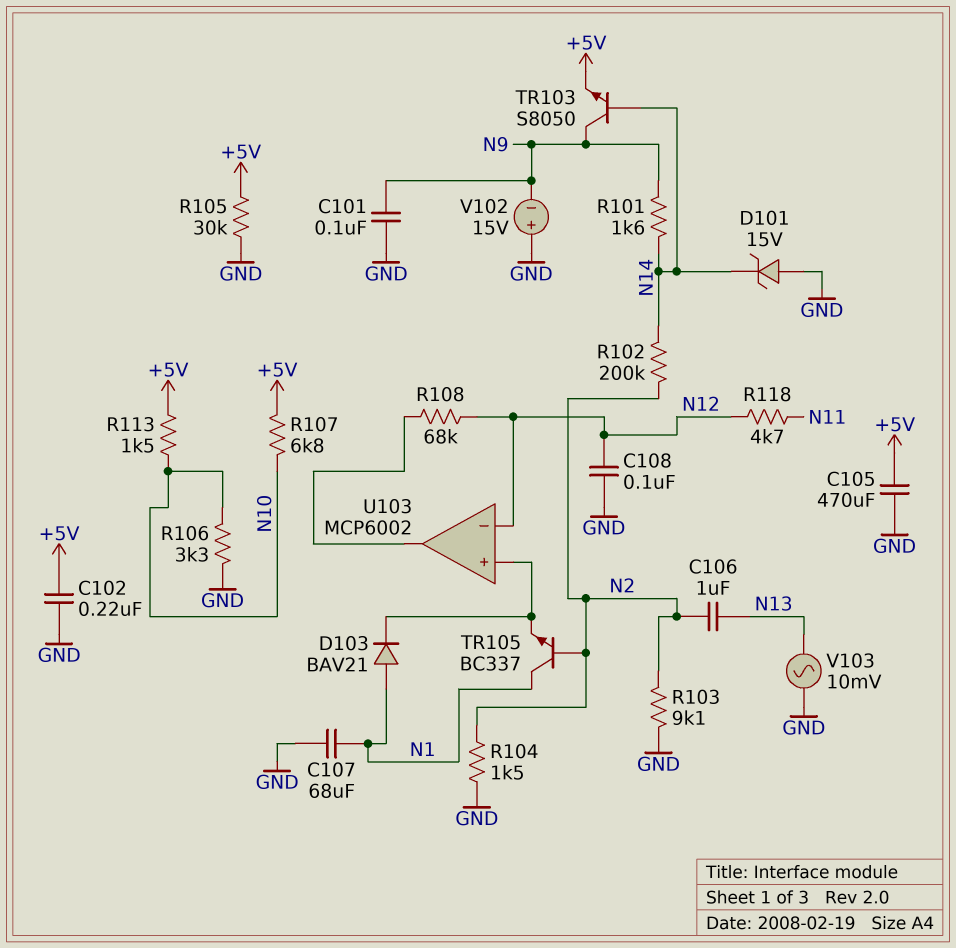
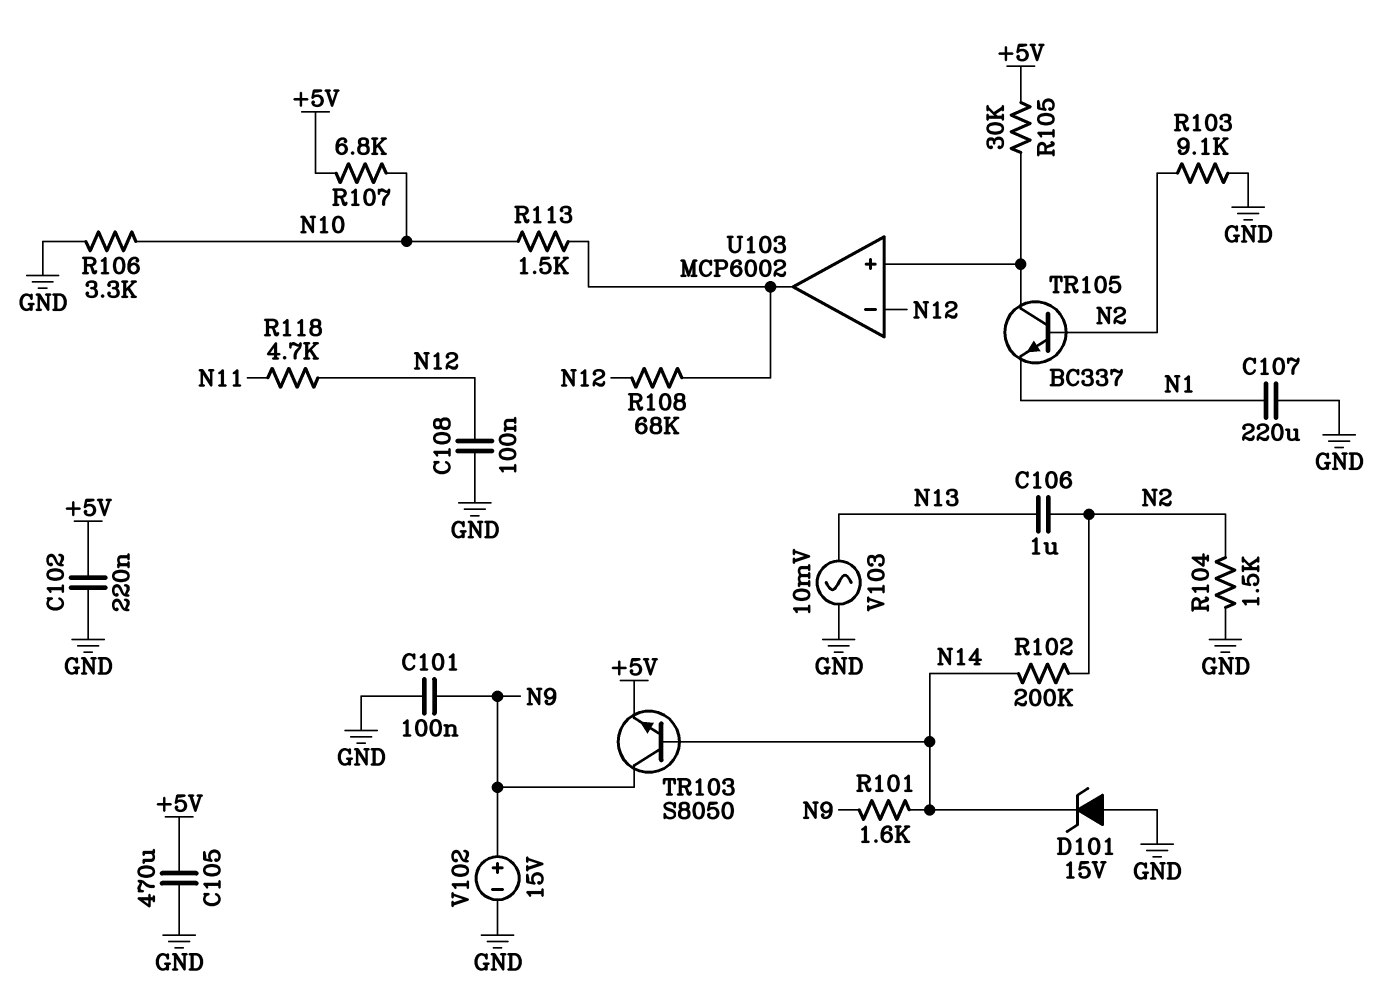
C107: 68uF (GND, N1) -> 220uF (GND, N1)
D103: diode BAV21 (A N1, K U103/in+) -> none
R105: 30k (+5V, GND) -> 30k (+5V, U103/in+)
R113: 1.5k (+5V, N10) -> 1.5k (N10, U103/out)
TR105: NPN BC337 (B N2, C N1, E U103/in+) -> NPN BC337 (B N2, C U103/in+, E N1)
V102: 15V (plus GND, minus N9) -> 15V (plus N9, minus GND)

